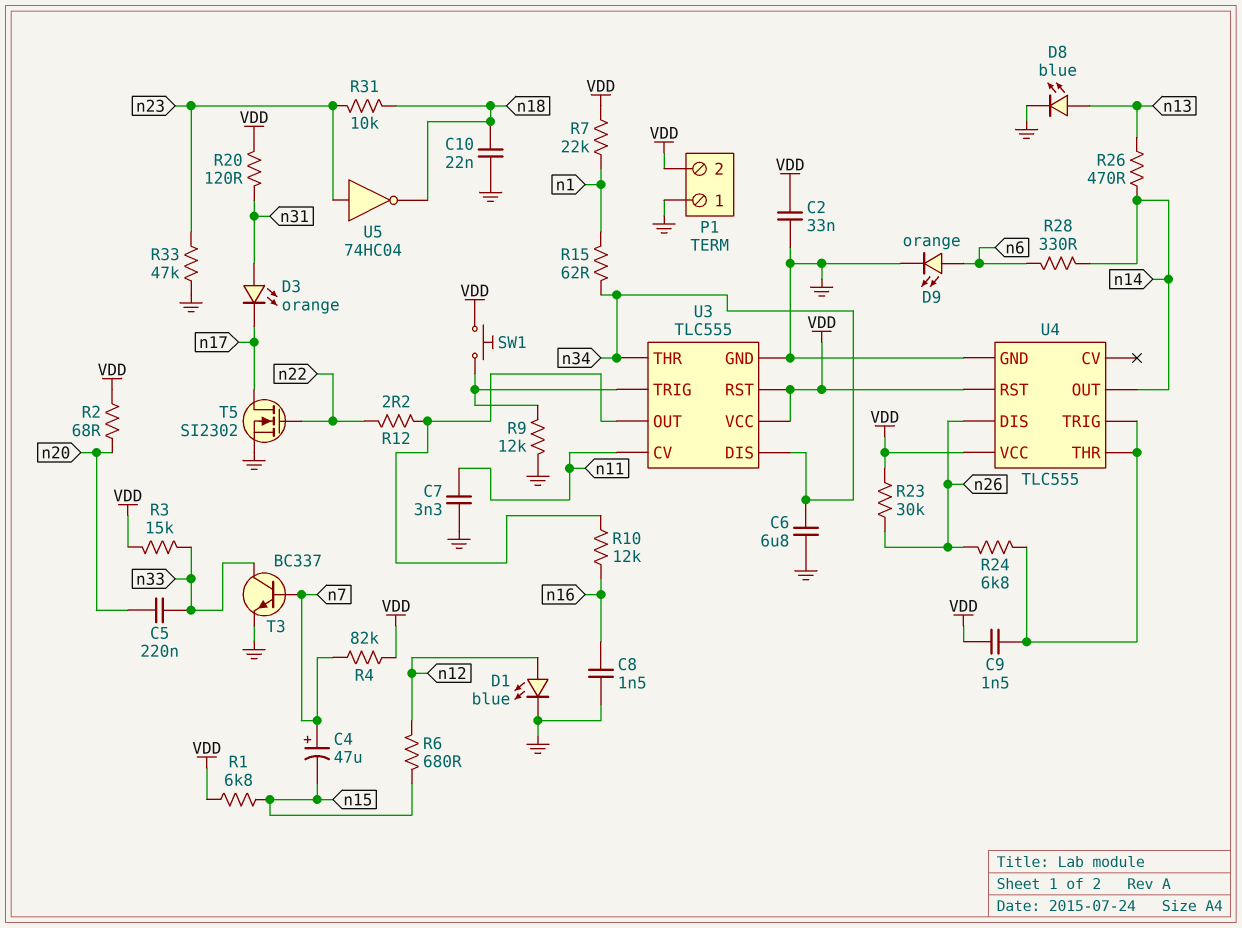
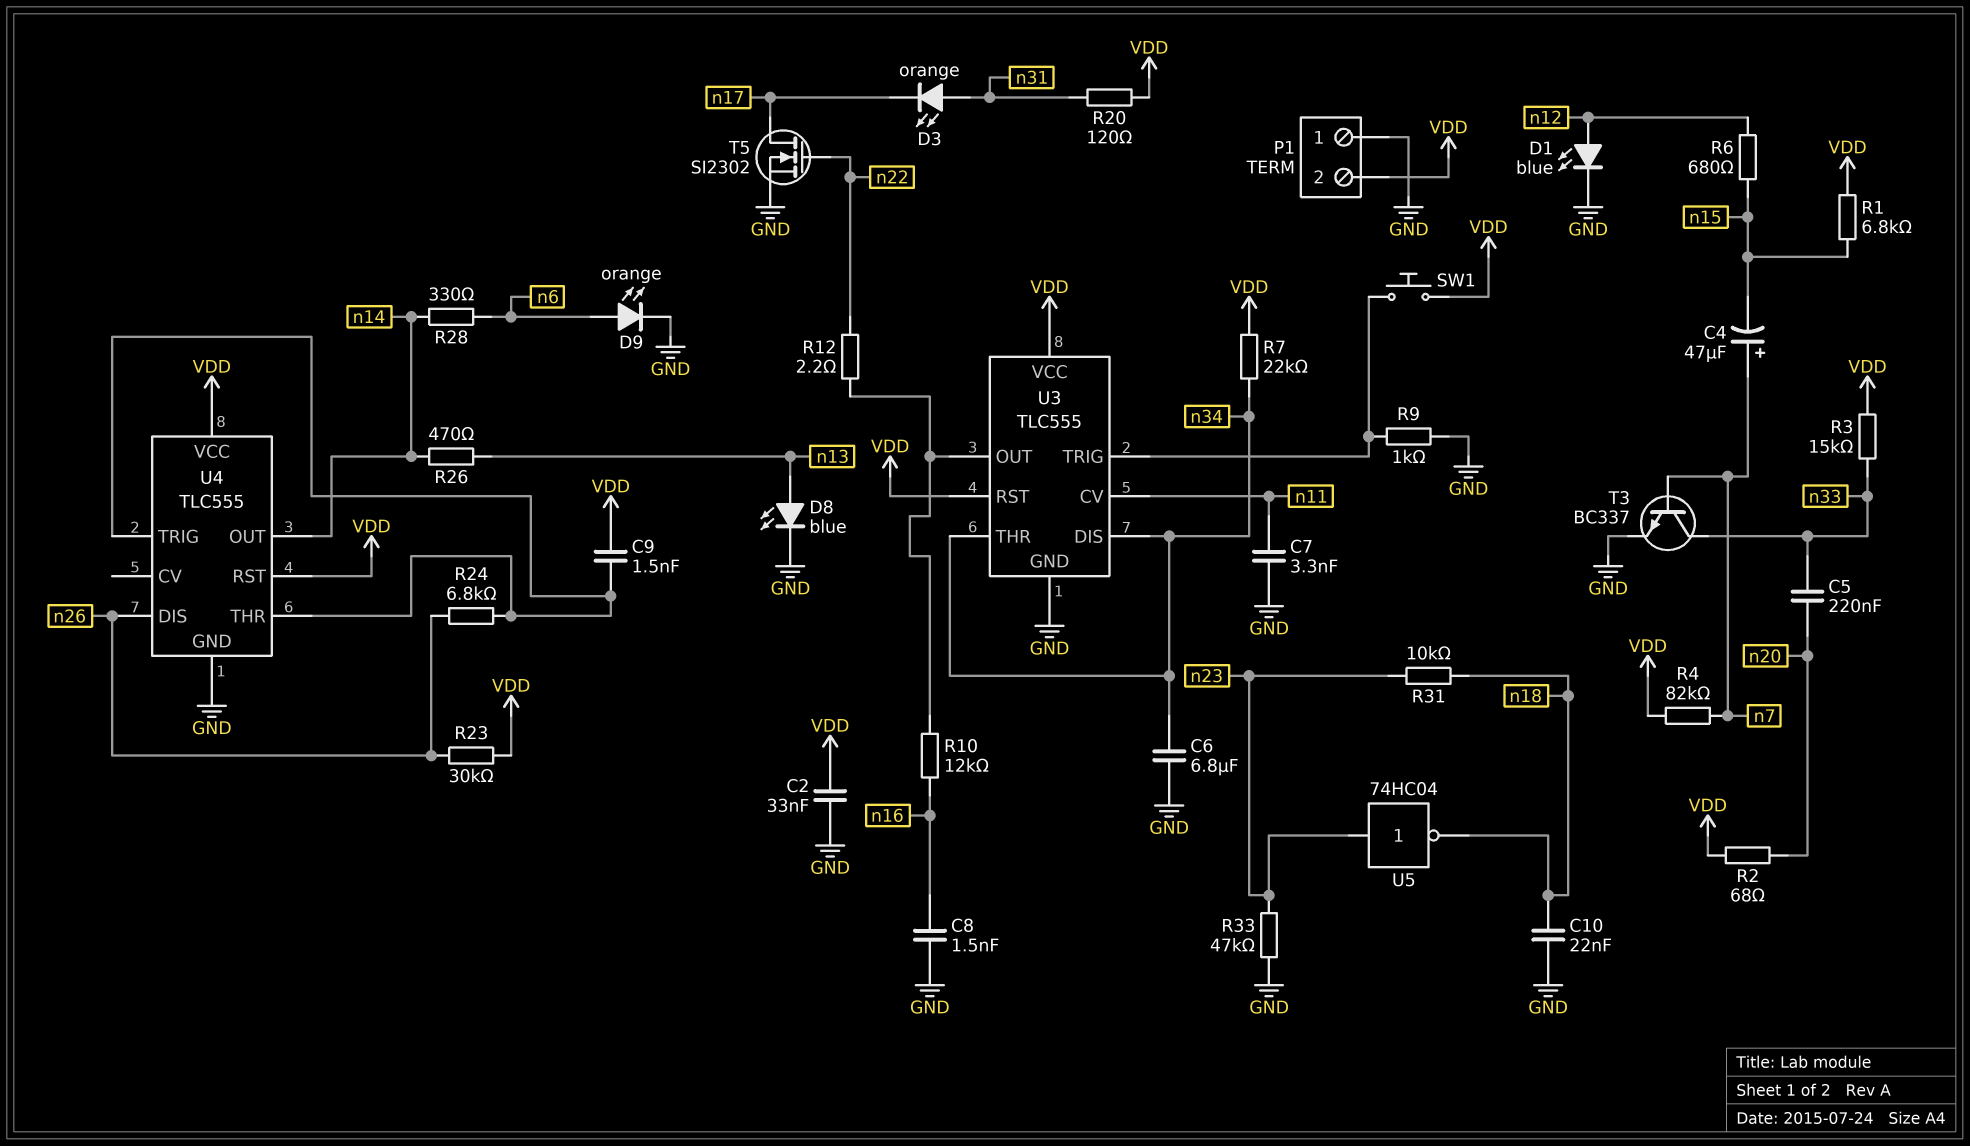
R7: 22k (VDD, n1) -> 22k (VDD, n34)
R9: 12k (GND, U3/TRIG) -> 1k (GND, U3/TRIG)
R15: 62 (n1, n34) -> none

